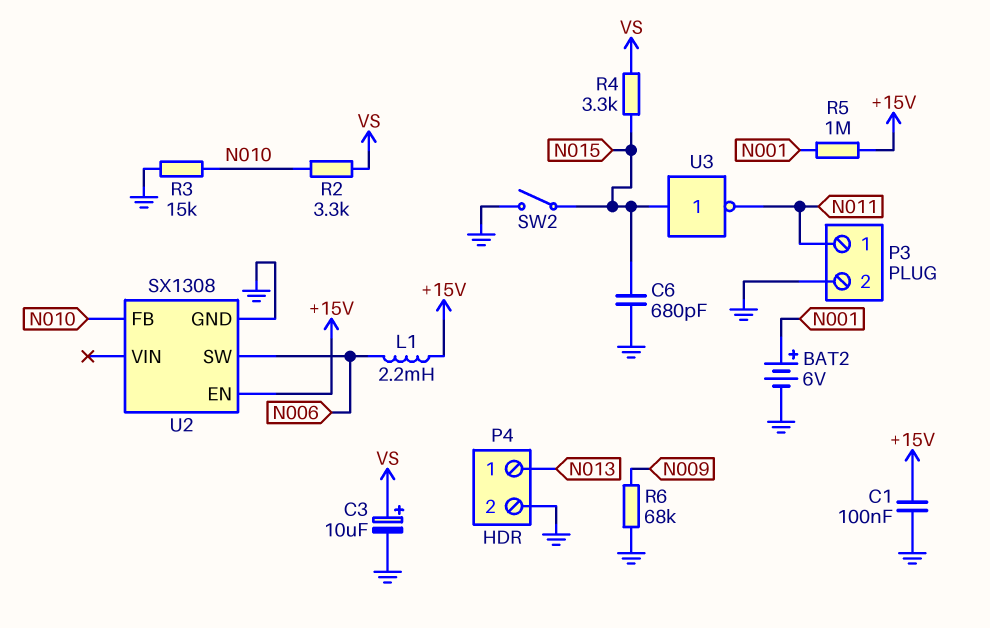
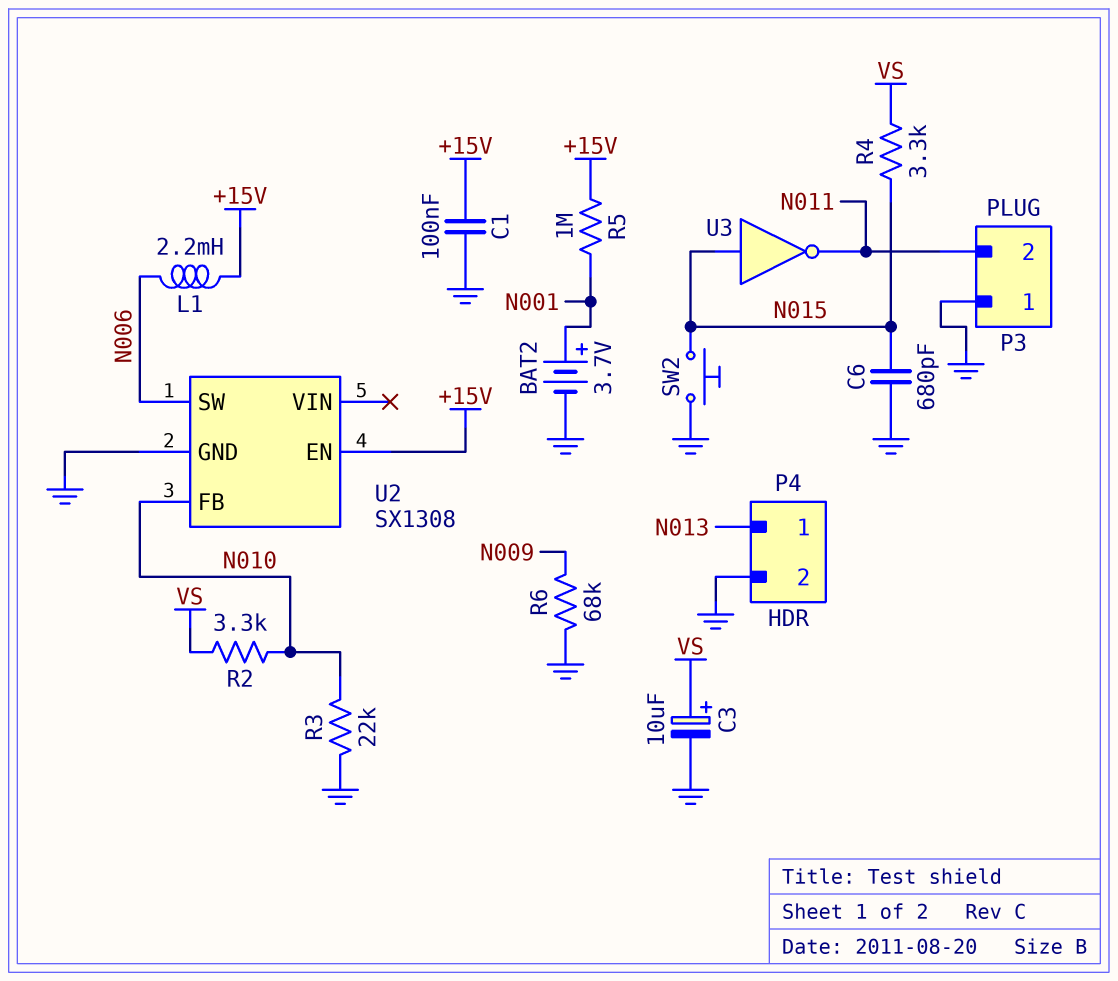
BAT2: 6V (plus N001, minus GND) -> 3.7V (plus N001, minus GND)
P3 pin 1: N011 -> GND
P3 pin 2: GND -> N011
R3: 15k (GND, N010) -> 22k (GND, N010)
SW2: switch (GND, N015) -> button (GND, N015)

